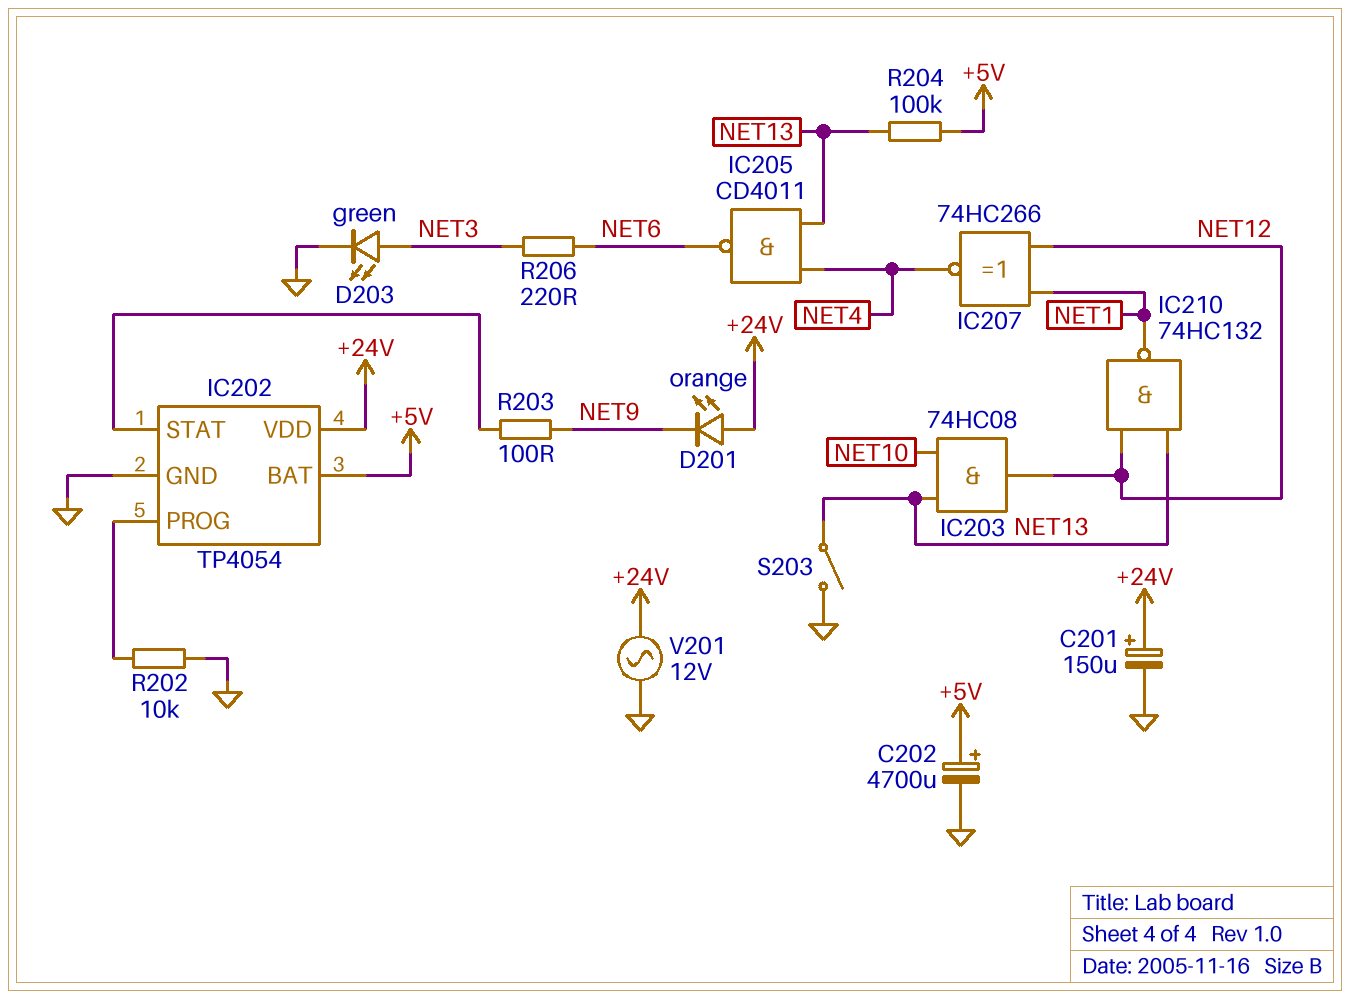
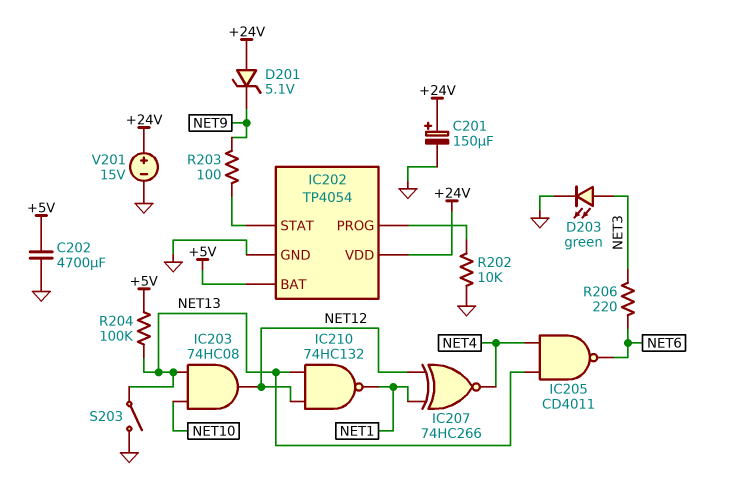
C202: 4700uF (plus +5V, minus GND) -> 4700uF (+5V, GND)
D201: LED orange (A +24V, K NET9) -> zener 5.1V (A +24V, K NET9)
V201: AC 12V (+24V, GND) -> 15V (plus +24V, minus GND)

